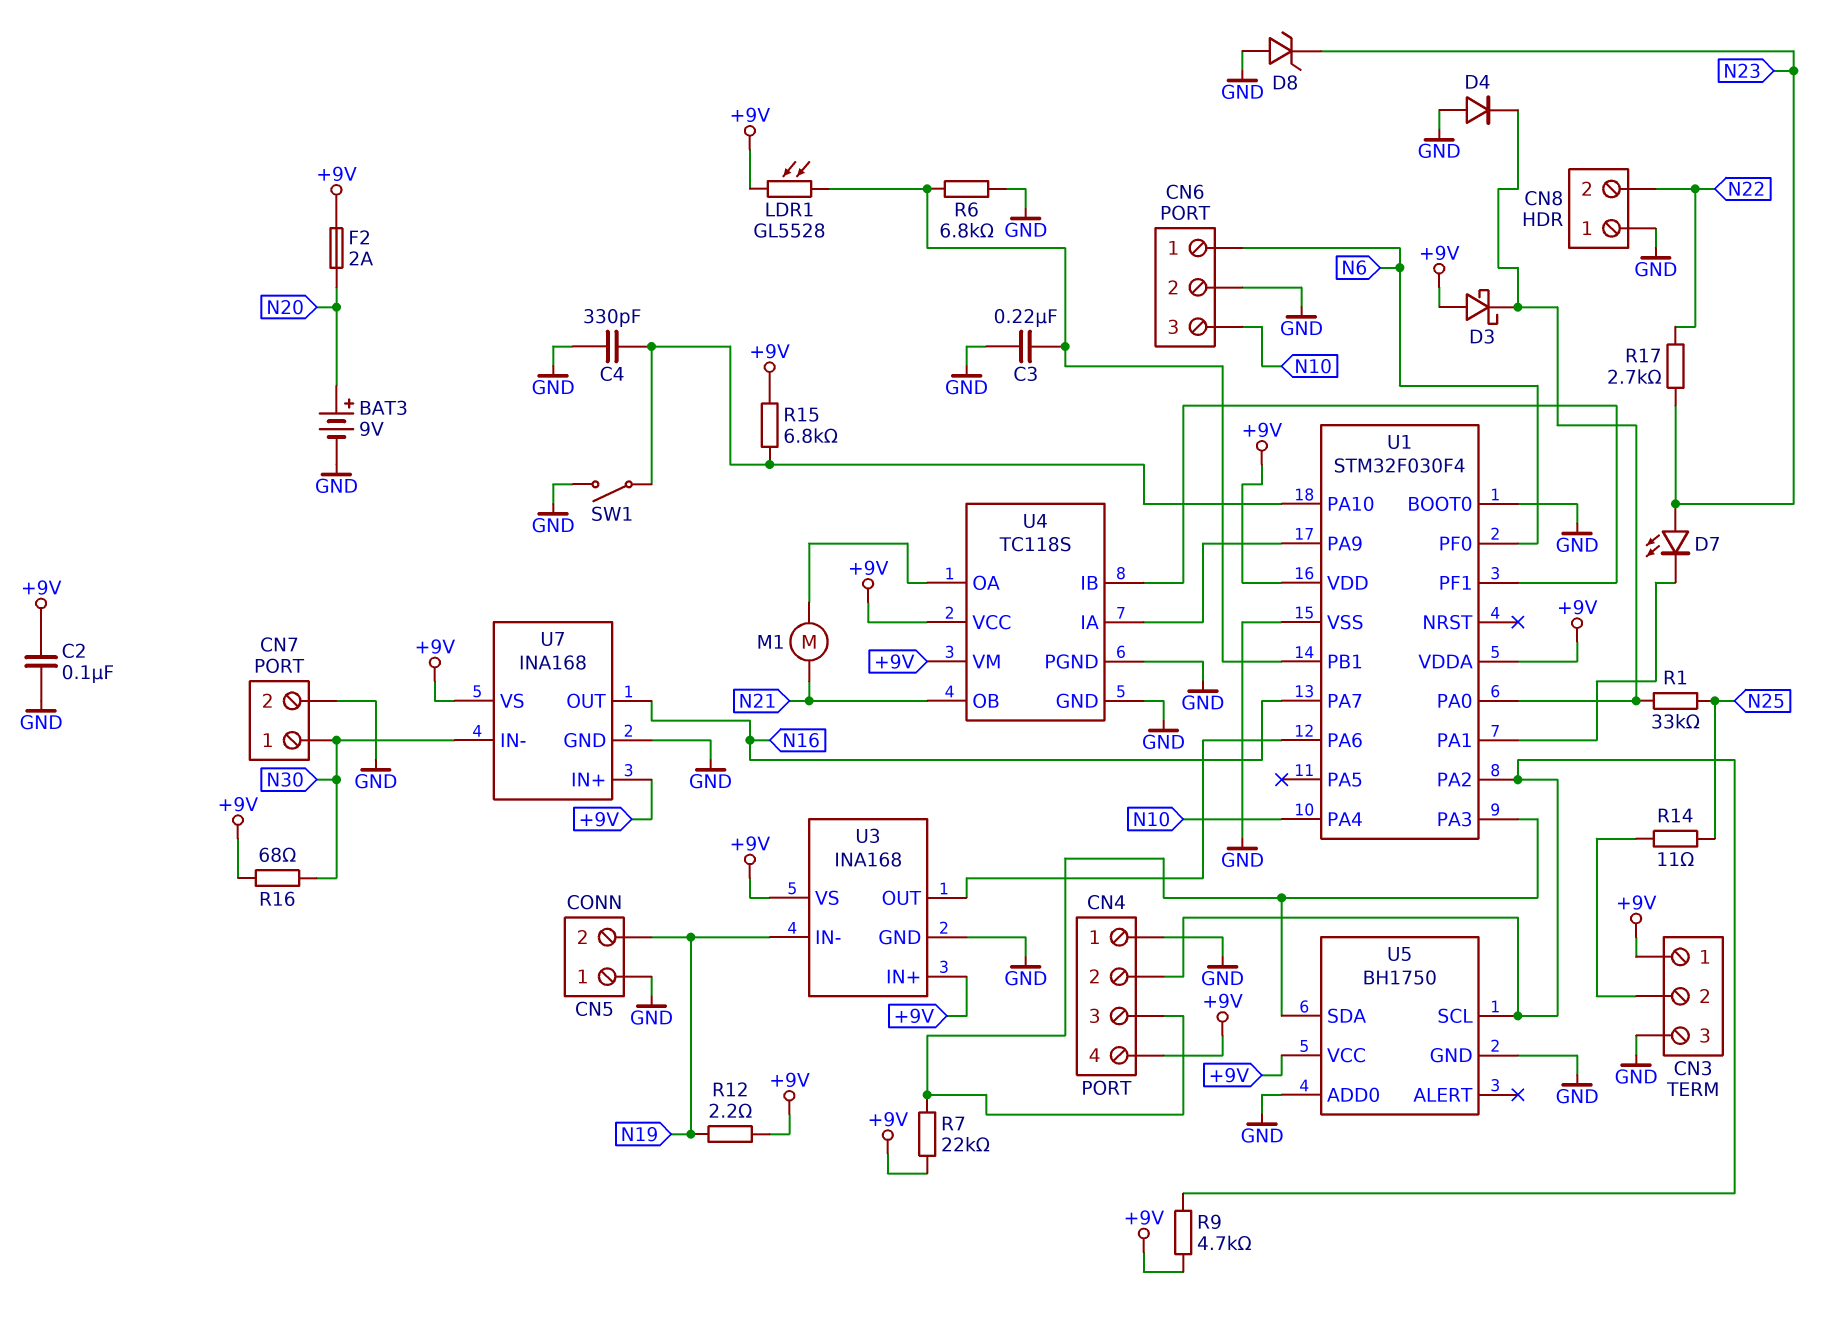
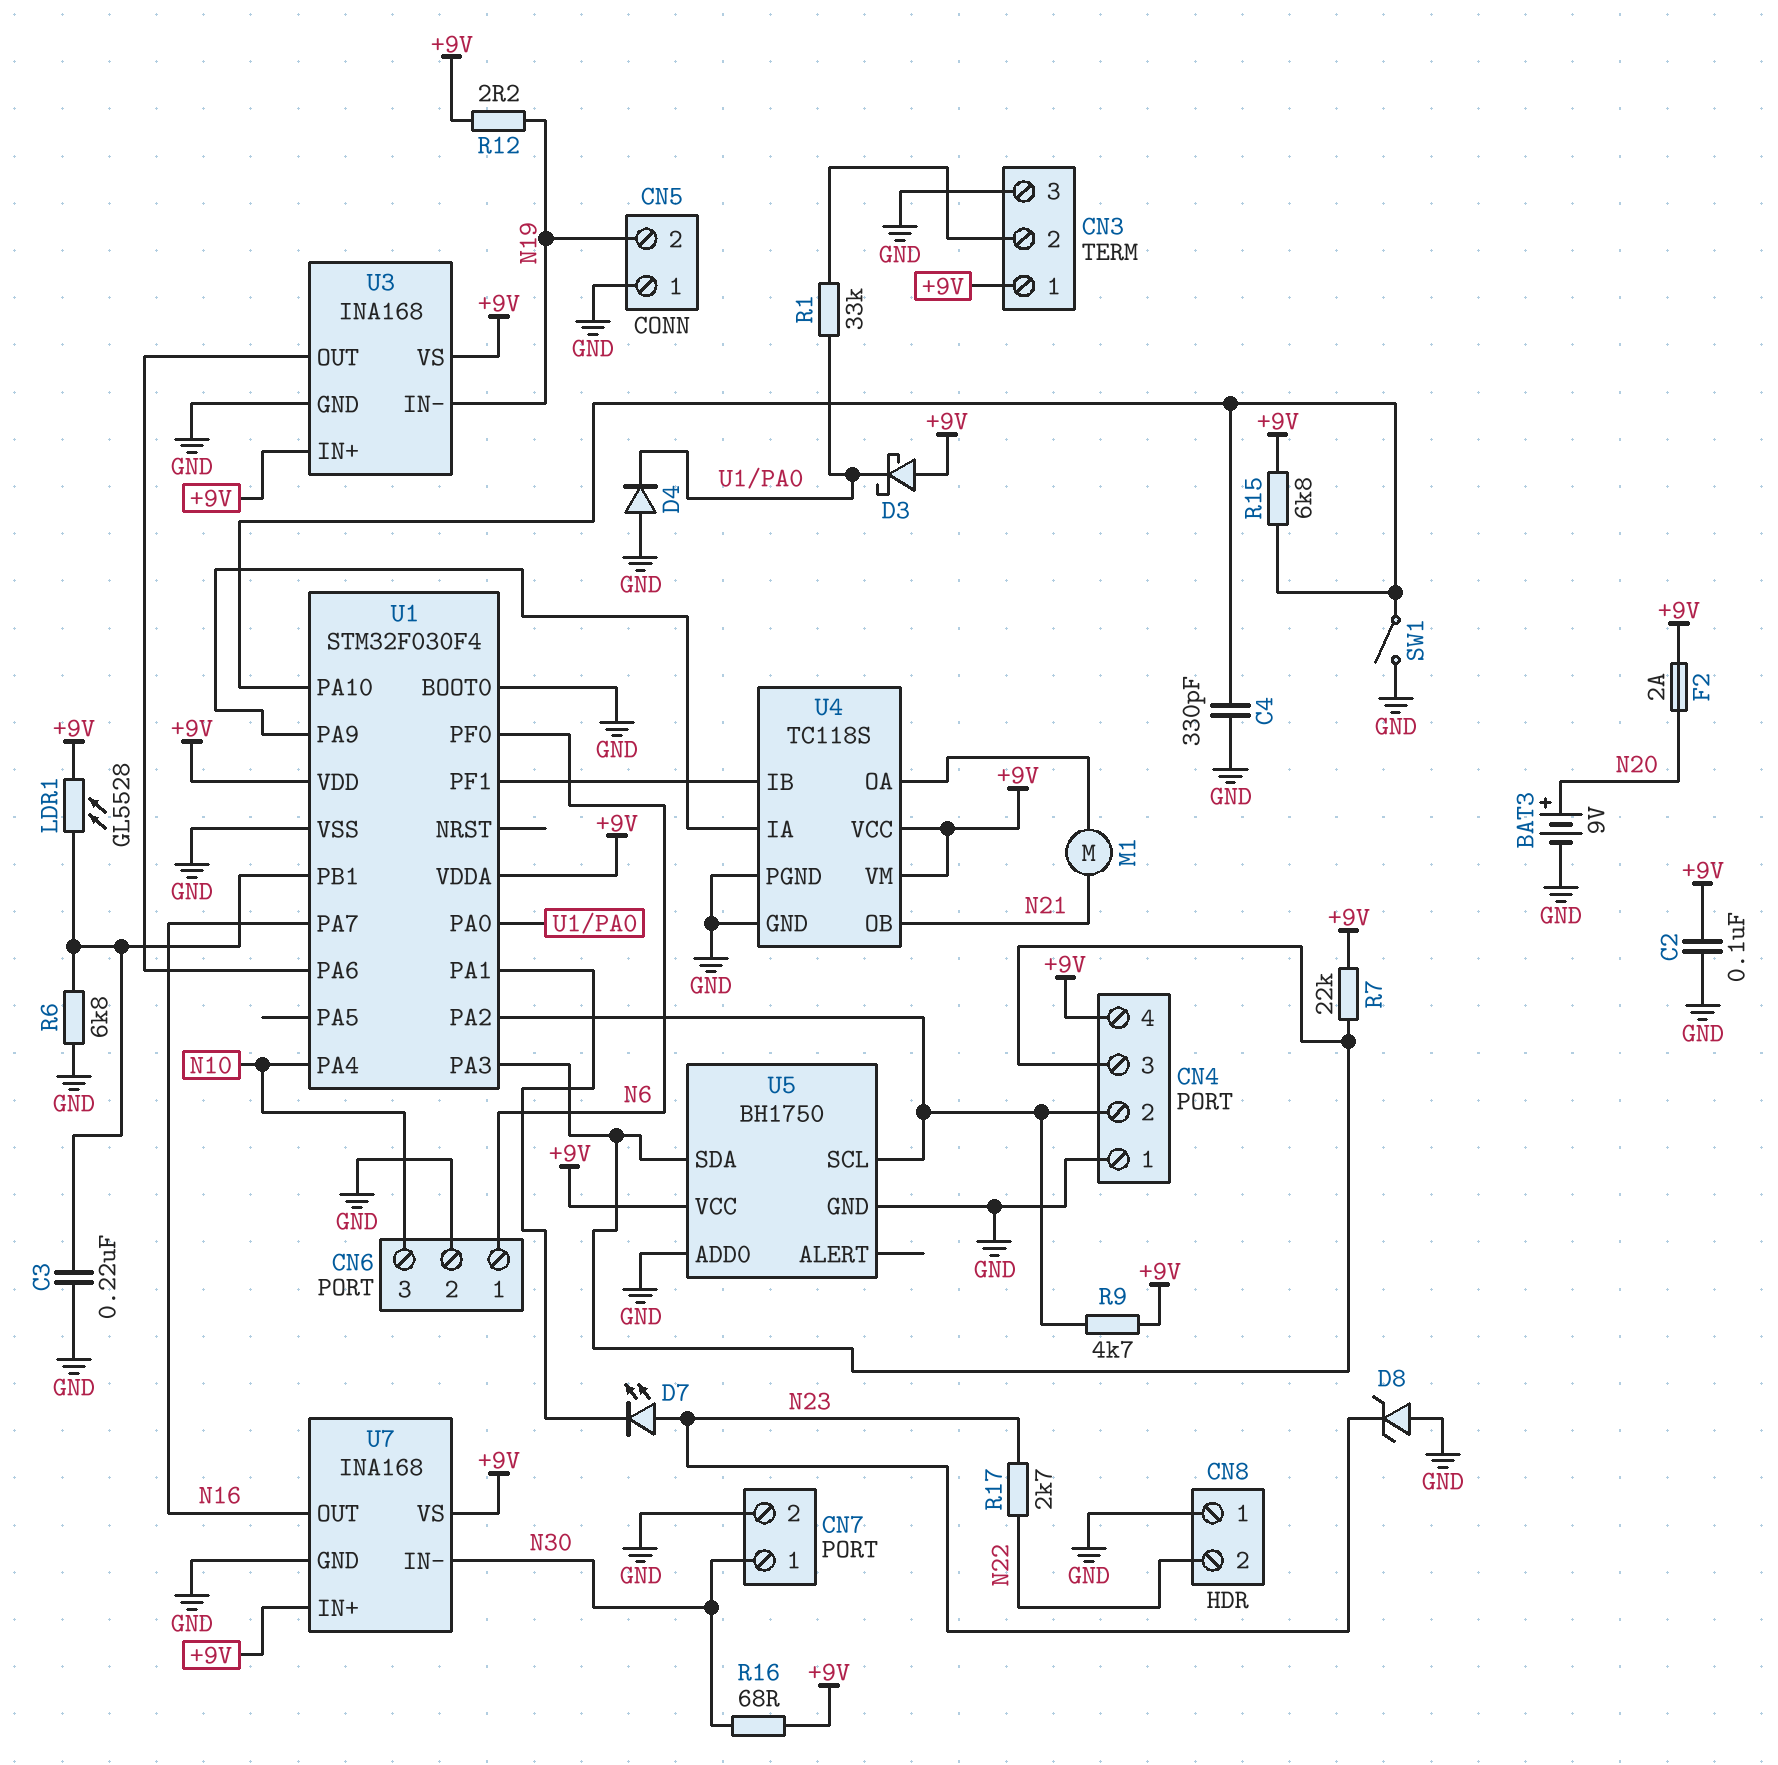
R1: 33k (N25, U1/PA0) -> 33k (CN3/2, U1/PA0)
R14: 11 (CN3/2, N25) -> none

